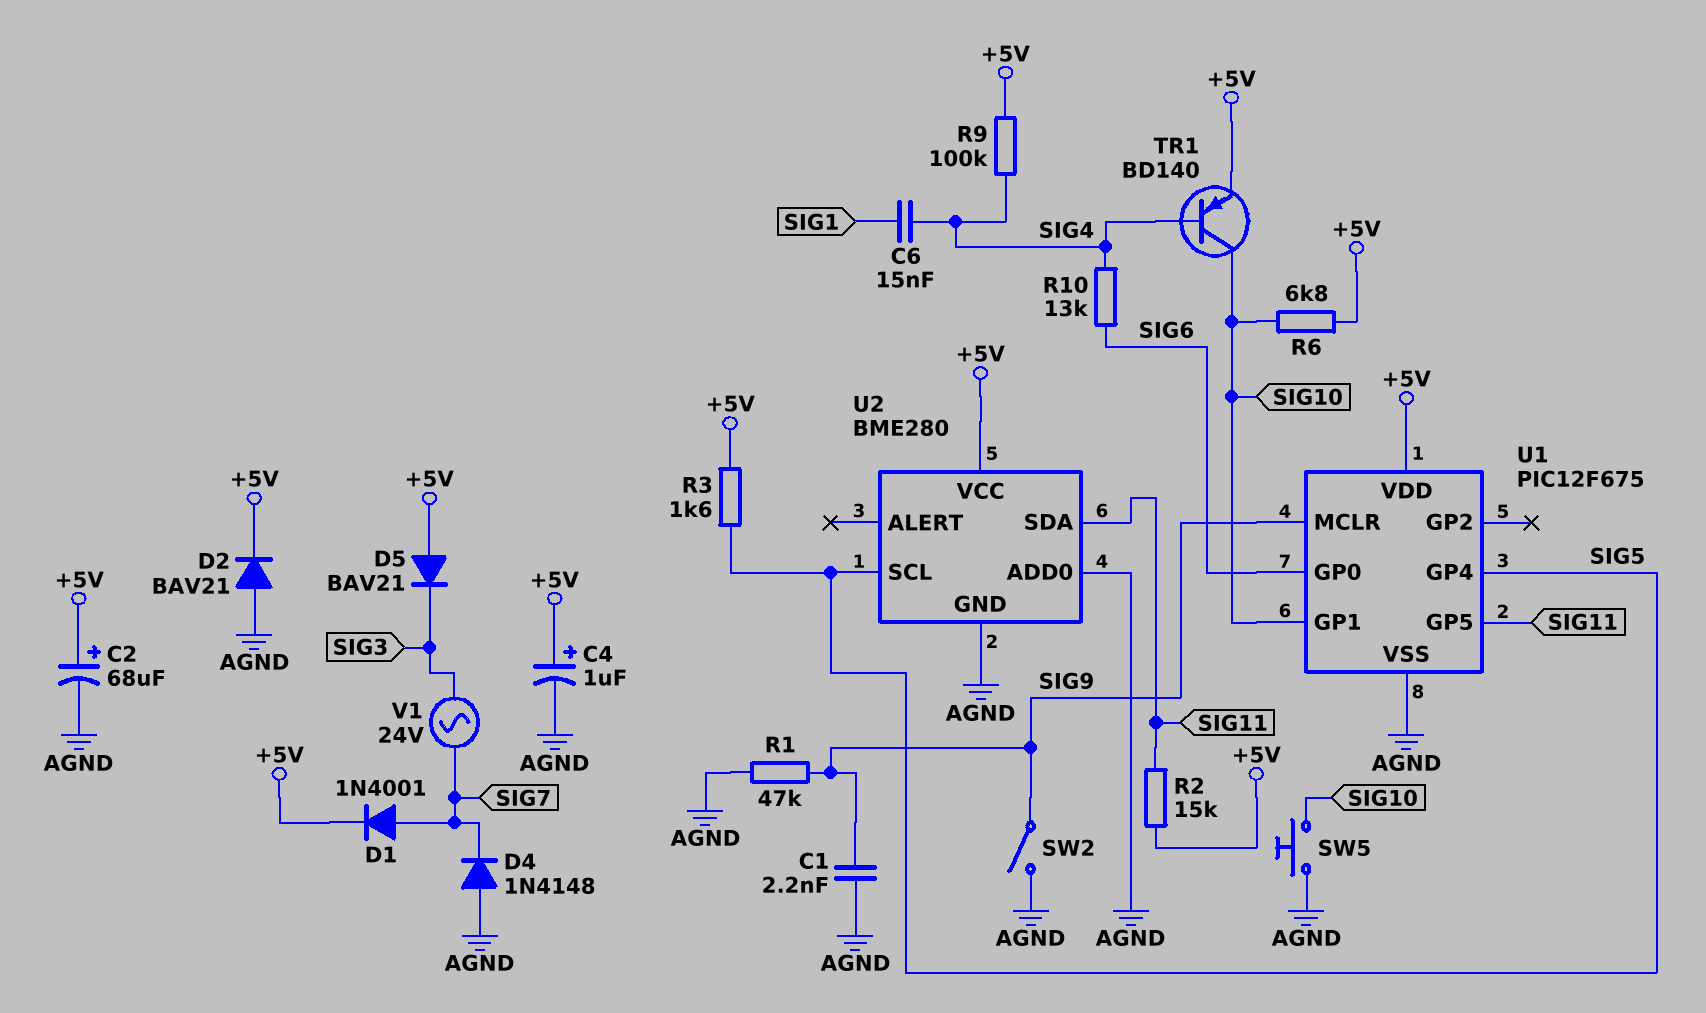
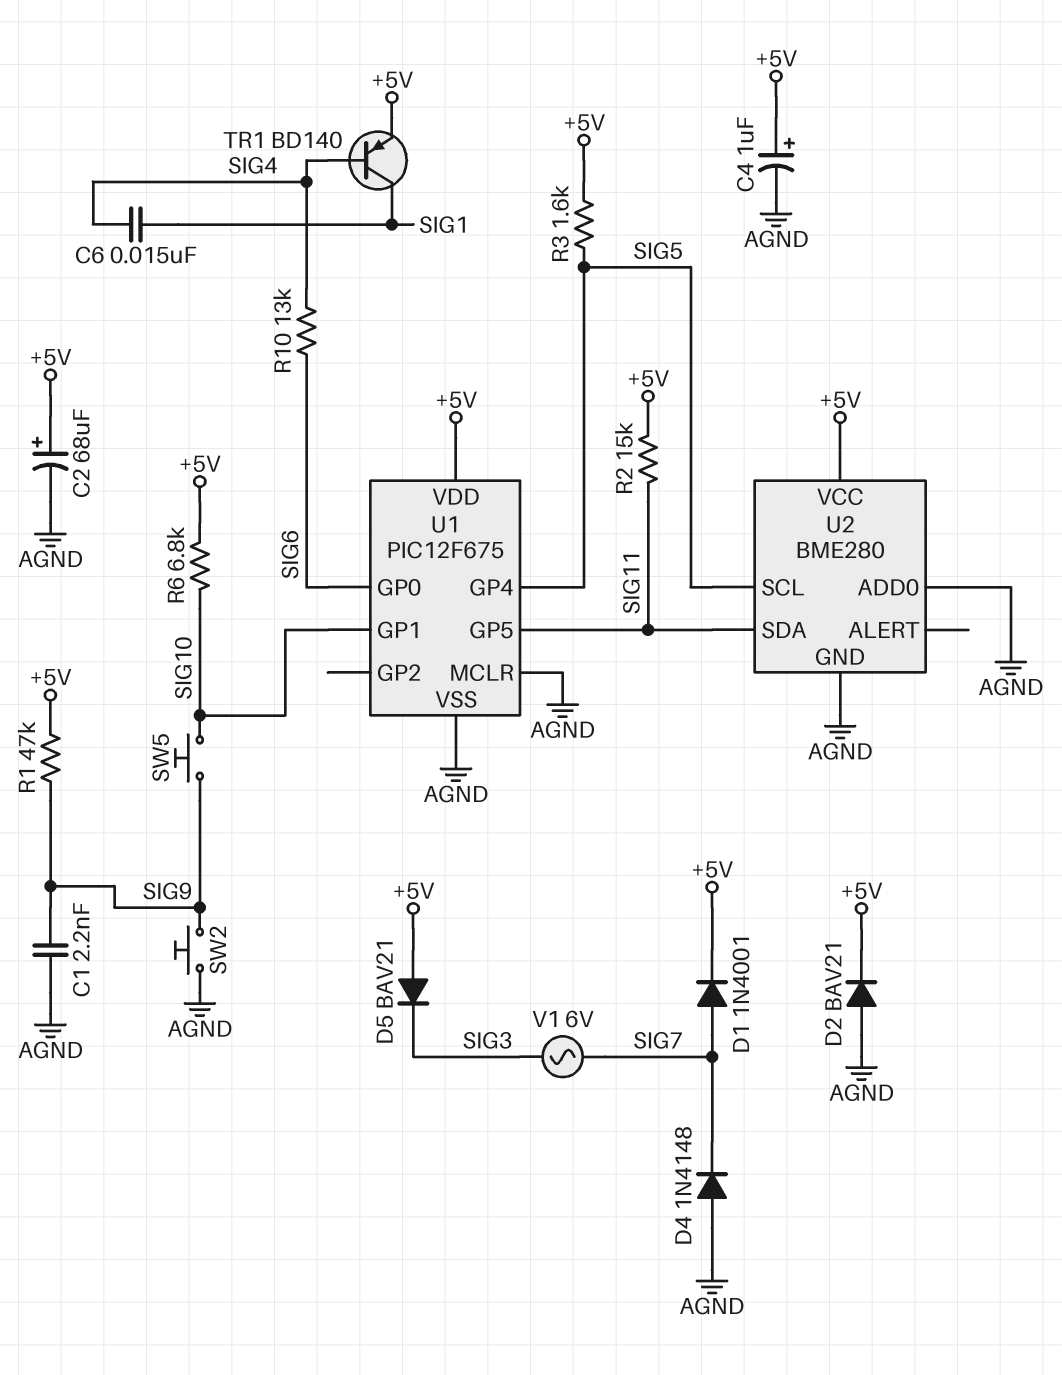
R1: 47k (AGND, SIG9) -> 47k (+5V, SIG9)
R9: 100k (+5V, SIG4) -> none
SW2: switch (AGND, SIG9) -> button (AGND, SIG9)
SW5: button (AGND, SIG10) -> button (SIG9, SIG10)
TR1: PNP BD140 (B SIG4, C SIG10, E +5V) -> PNP BD140 (B SIG4, C SIG1, E +5V)
U1 pin MCLR: SIG9 -> AGND
V1: AC 24V (SIG3, SIG7) -> AC 6V (SIG3, SIG7)

